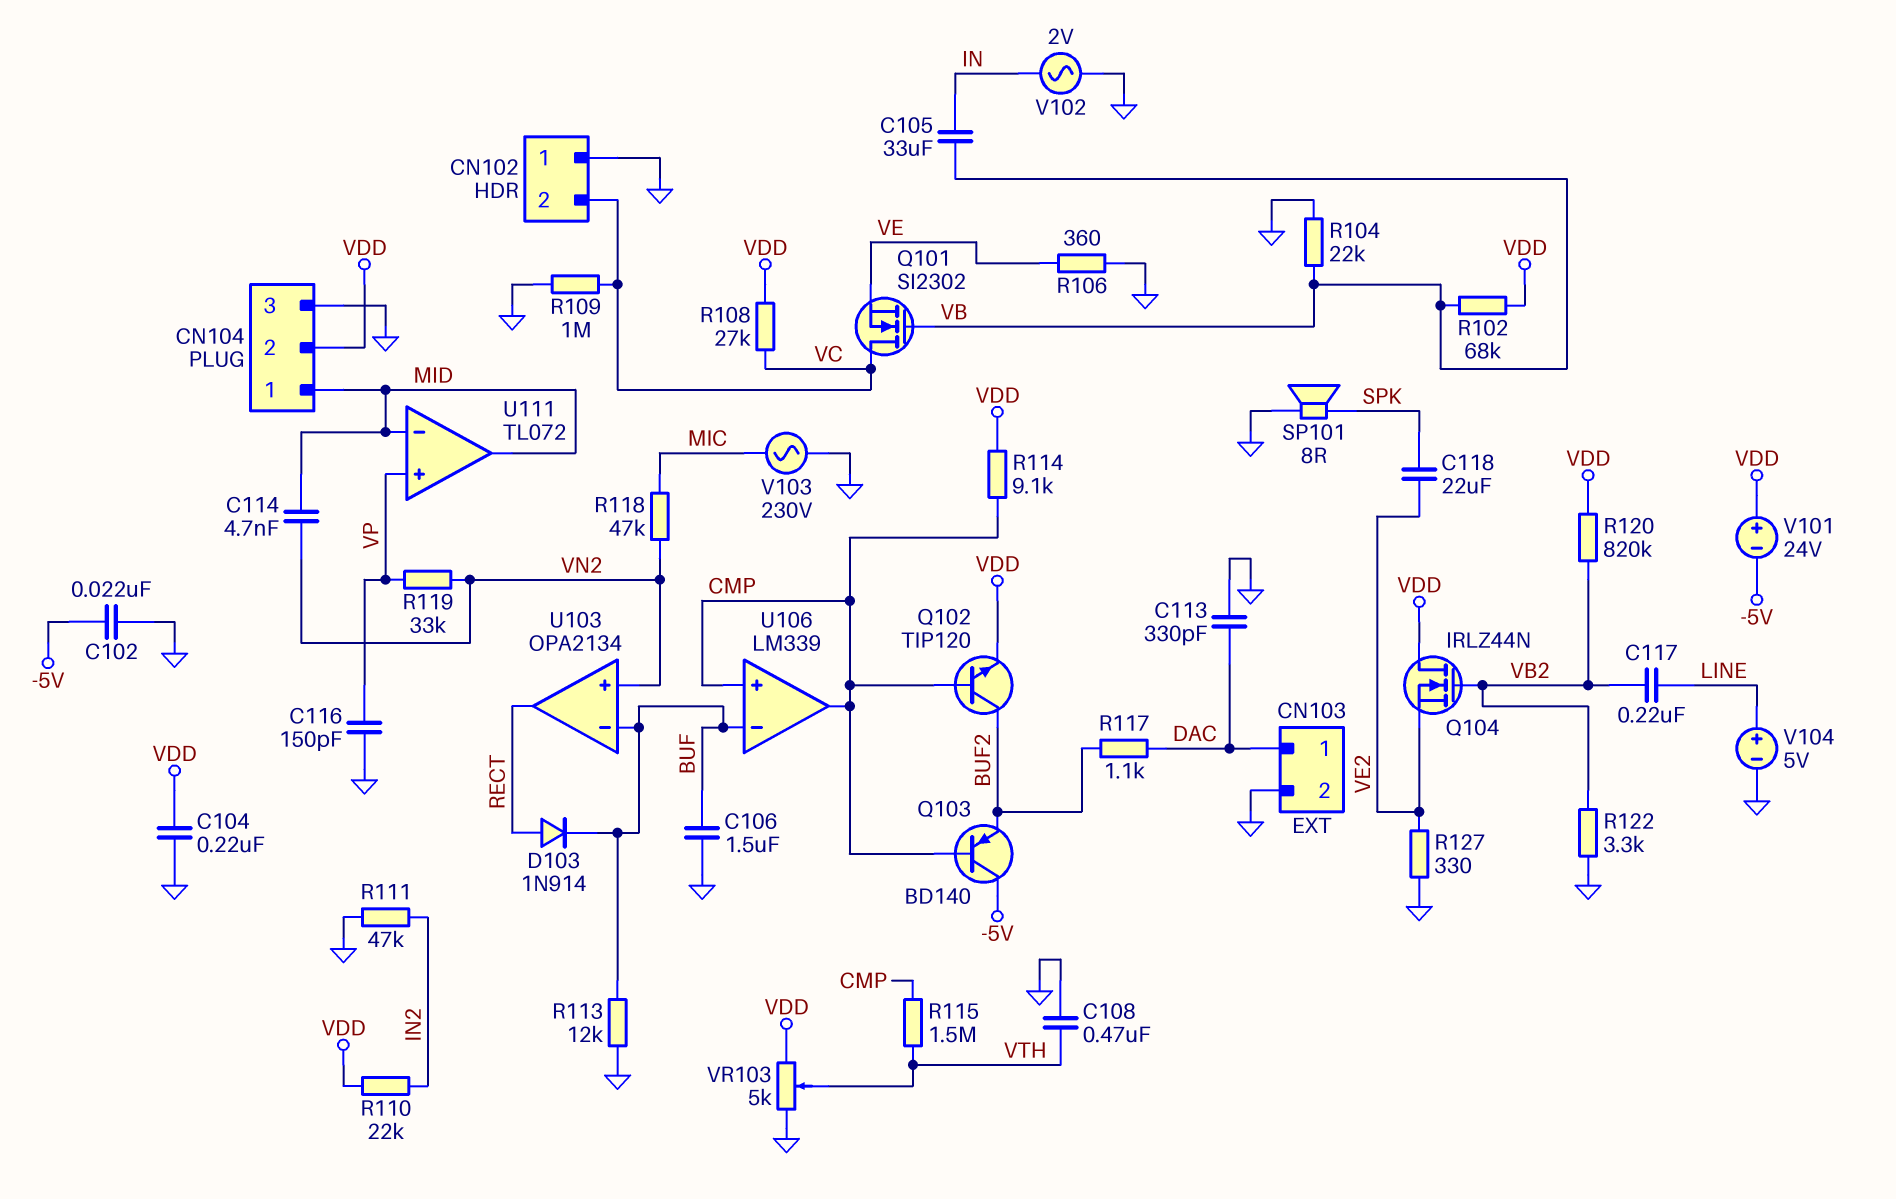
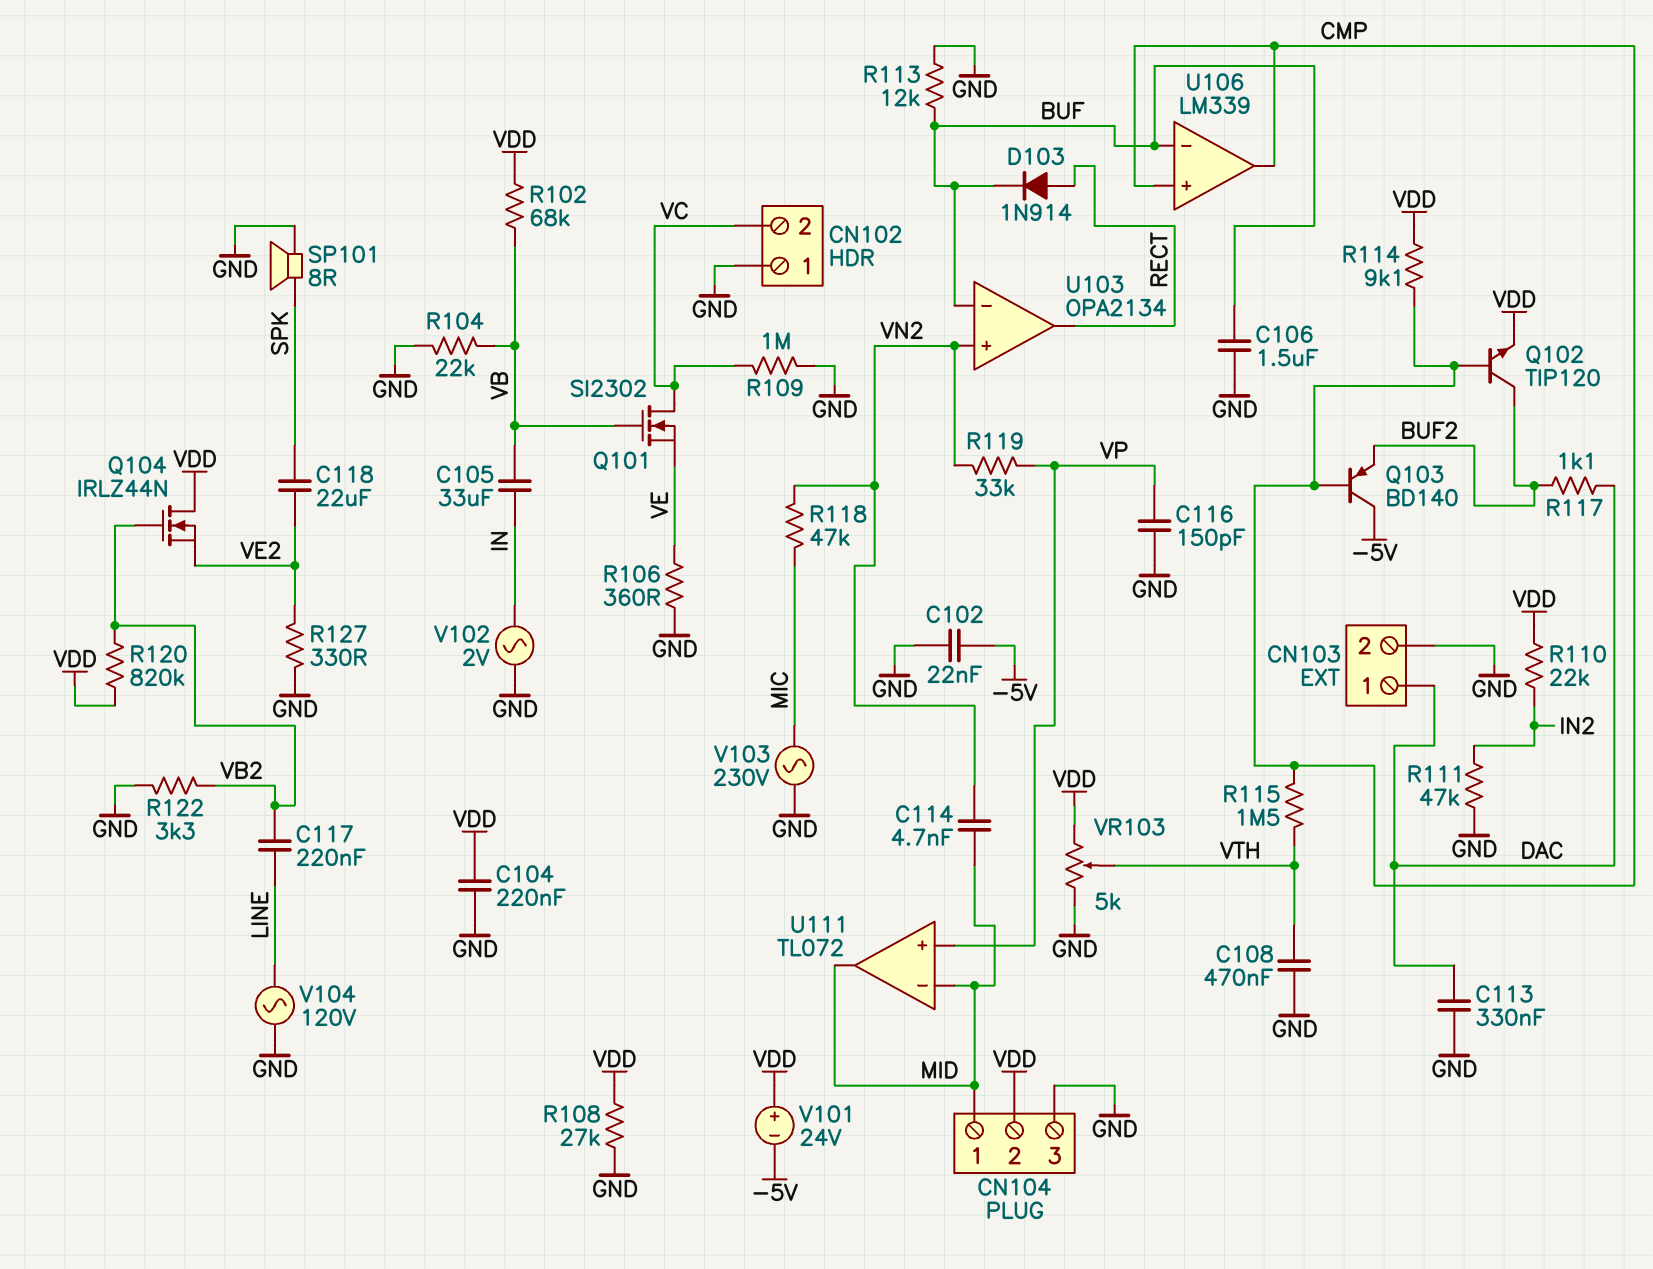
C113: 330pF (DAC, GND) -> 330nF (DAC, GND)
R108: 27k (VC, VDD) -> 27k (GND, VDD)
V104: 5V (plus LINE, minus GND) -> AC 120V (GND, LINE)

